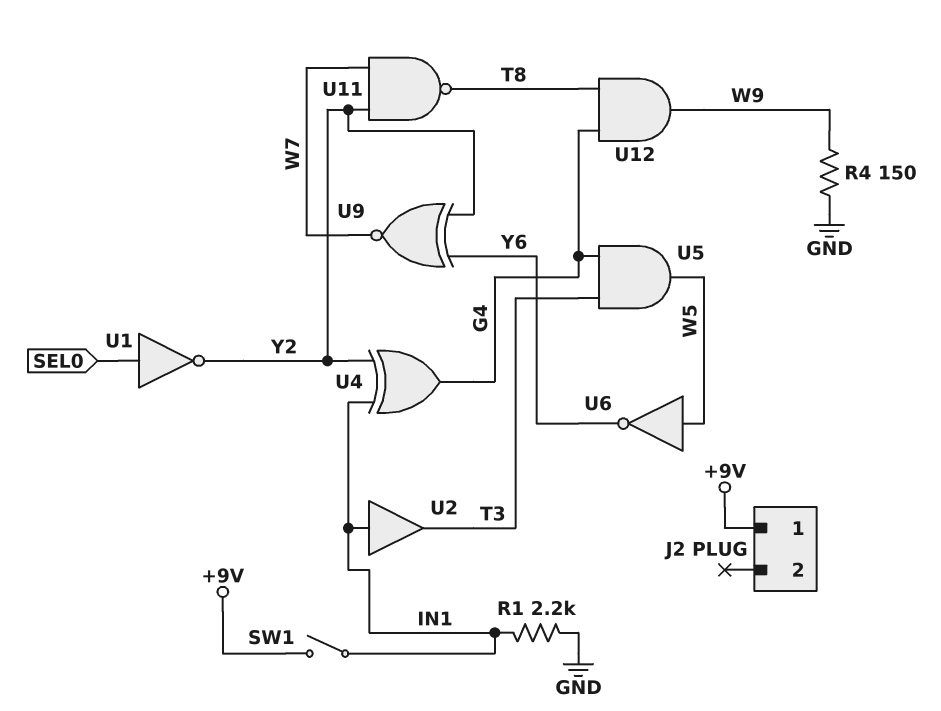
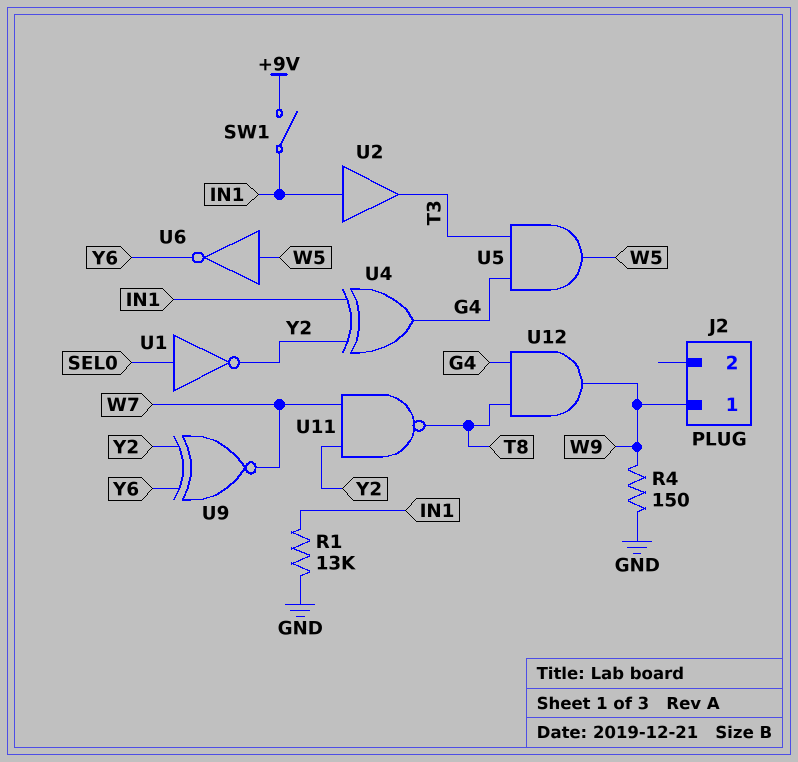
J2 pin 1: +9V -> W9
R1: 2.2k (GND, IN1) -> 13k (GND, IN1)

